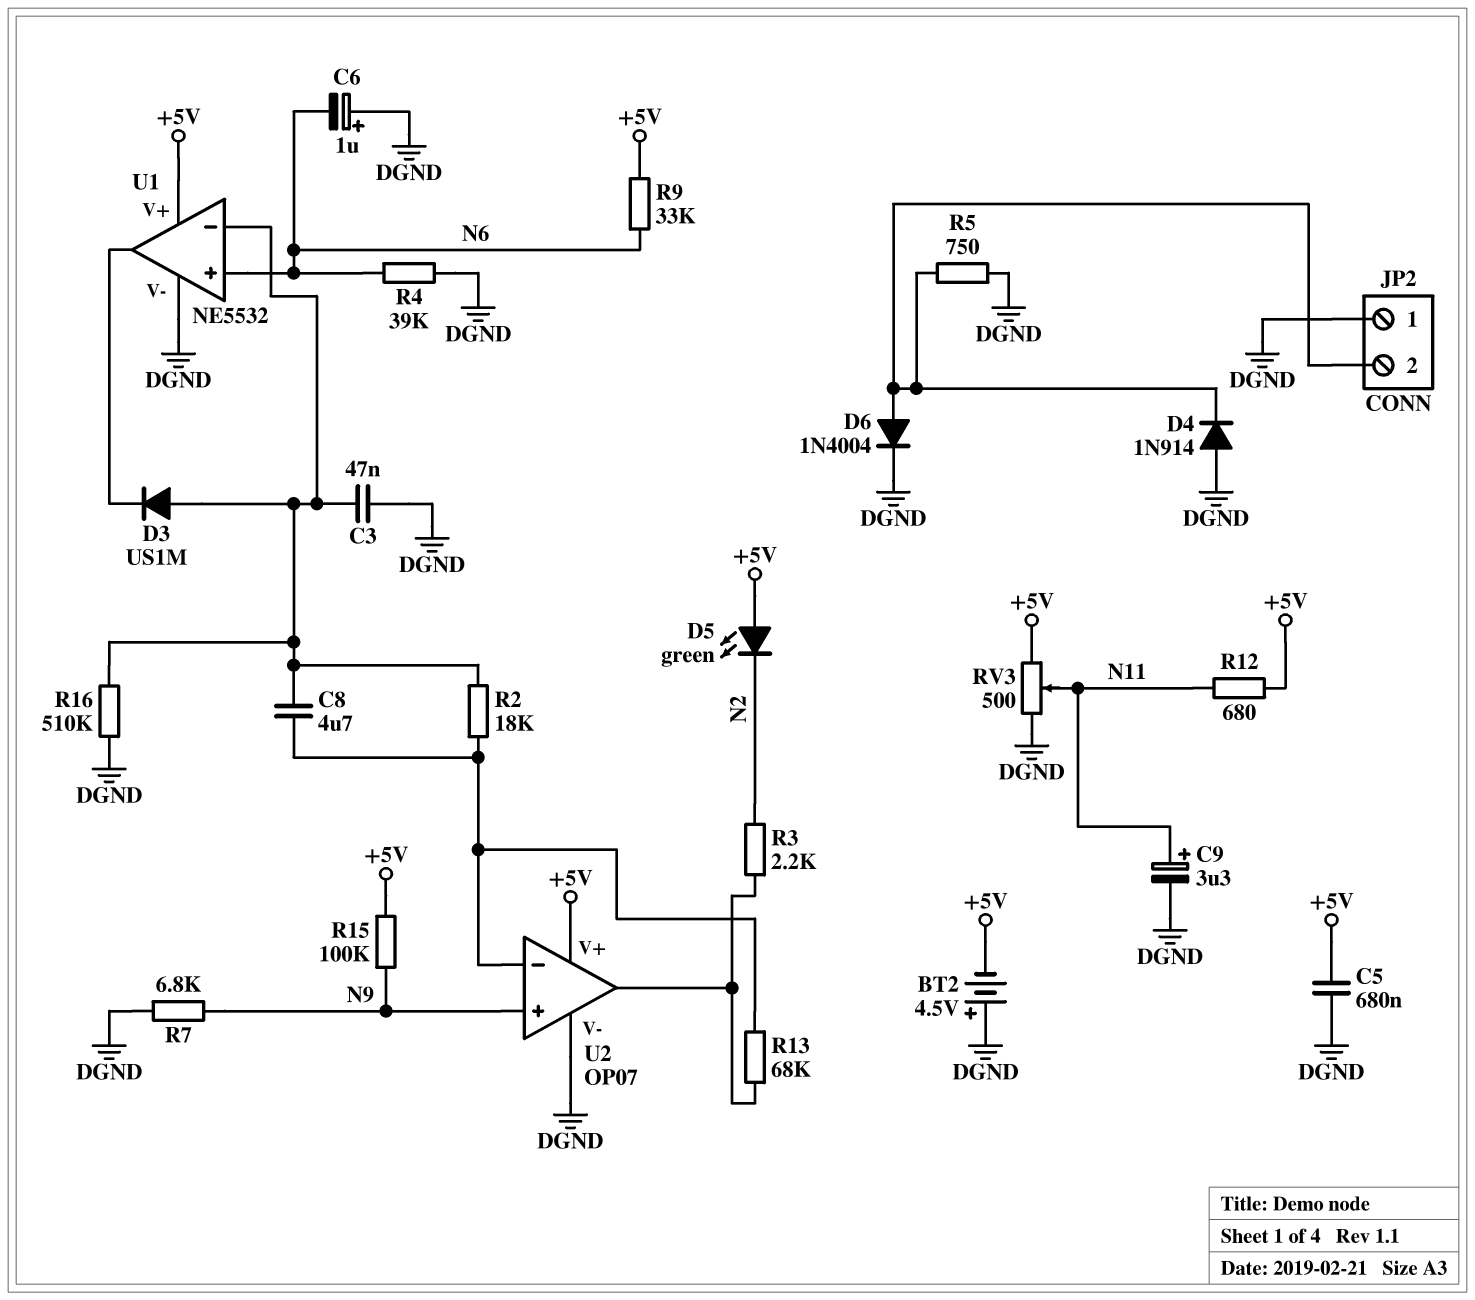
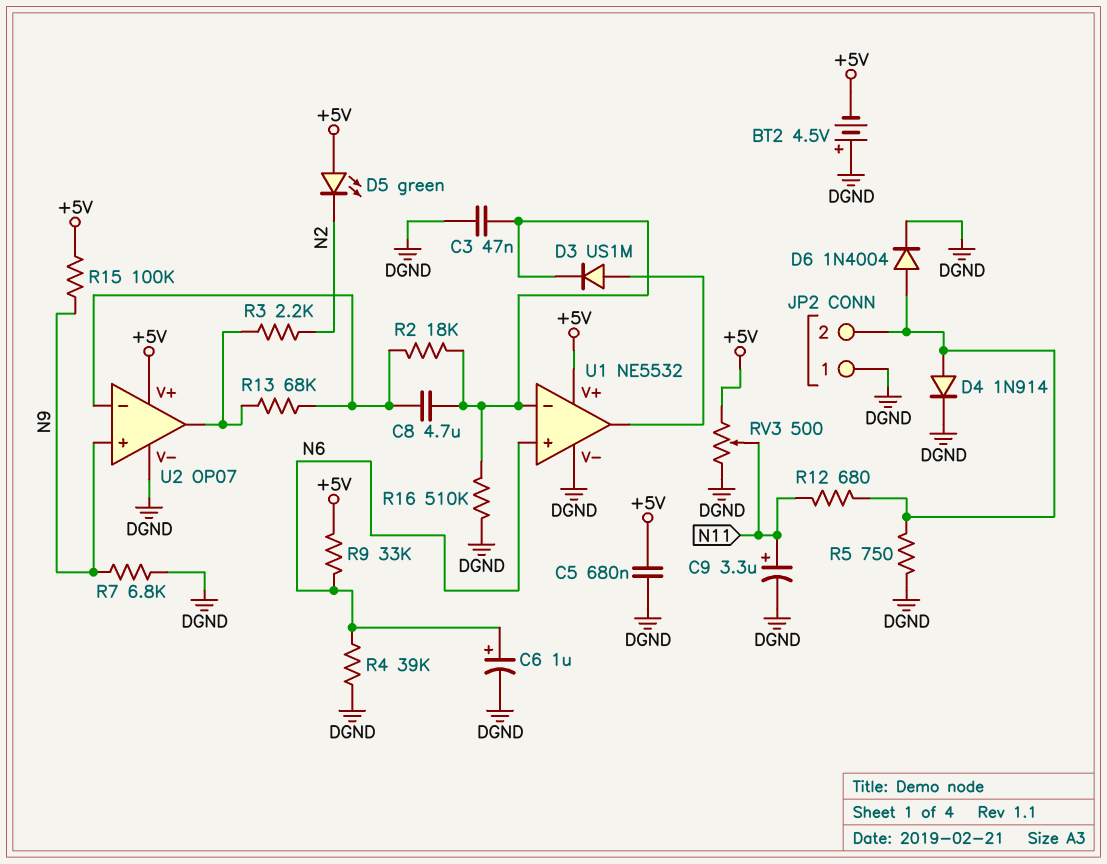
C6: 1uF (plus DGND, minus N6) -> 1uF (plus N6, minus DGND)
D3: diode US1M (A U1/in-, K U1/out) -> diode US1M (A U1/out, K U1/in-)
D4: diode 1N914 (A DGND, K JP2/2) -> diode 1N914 (A JP2/2, K DGND)
R12: 680 (+5V, N11) -> 680 (JP2/2, N11)

